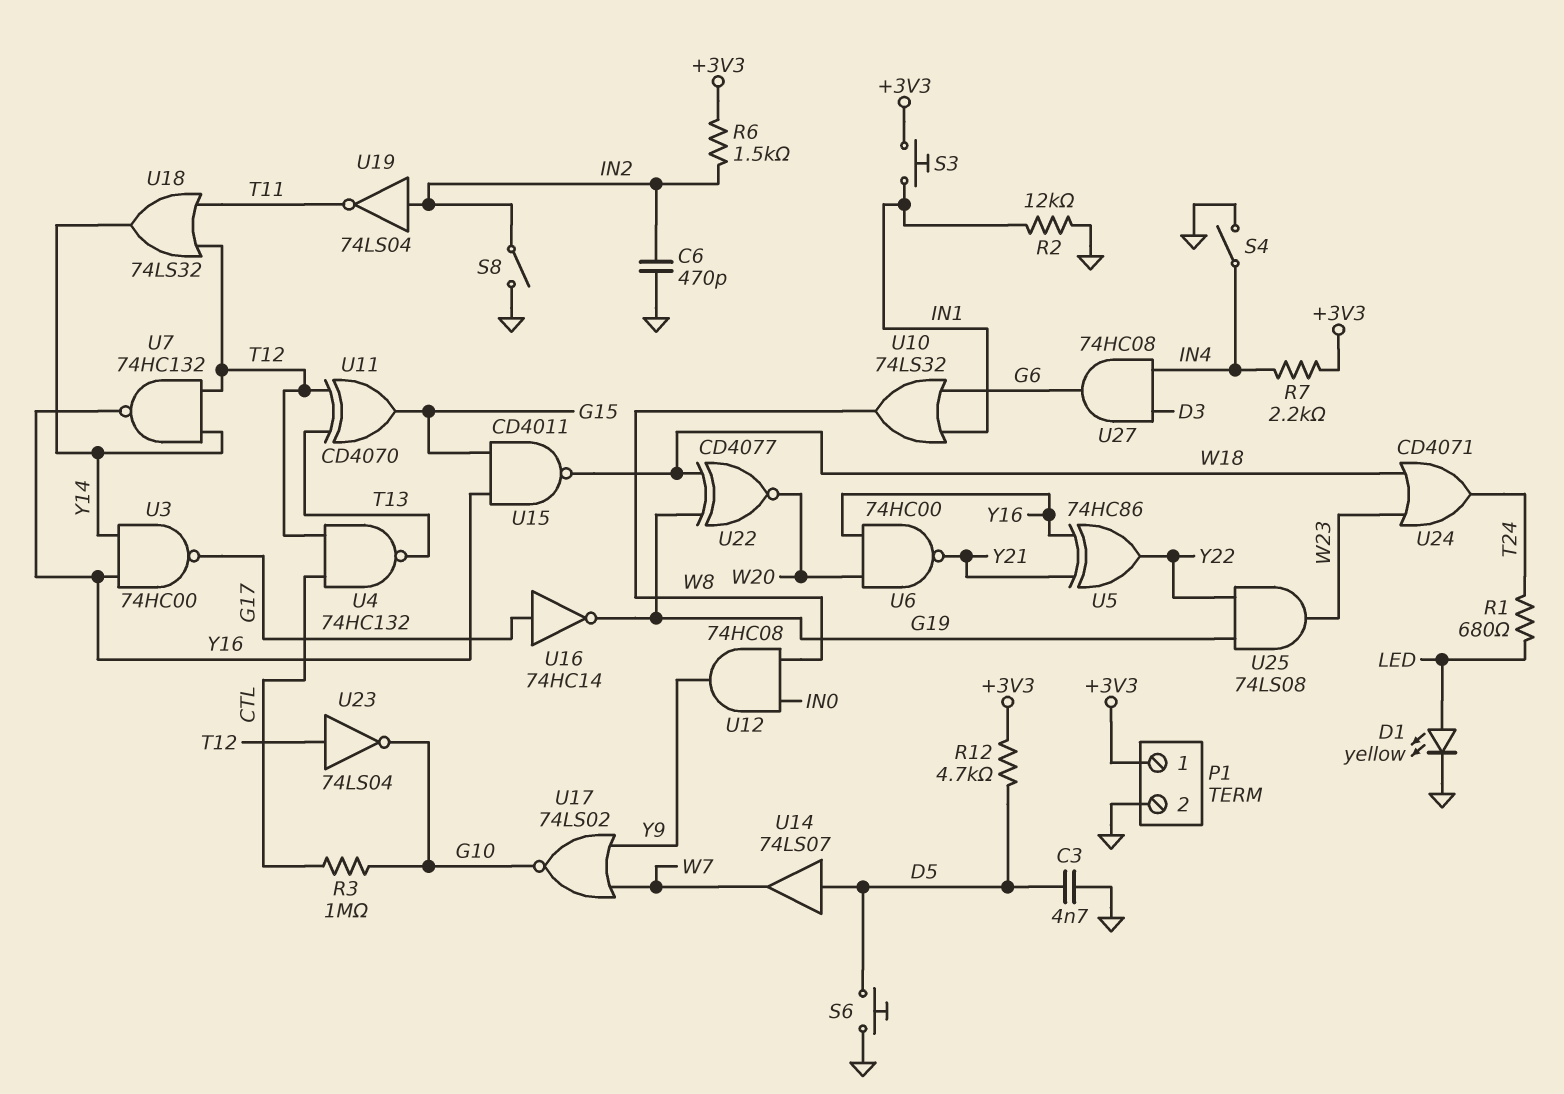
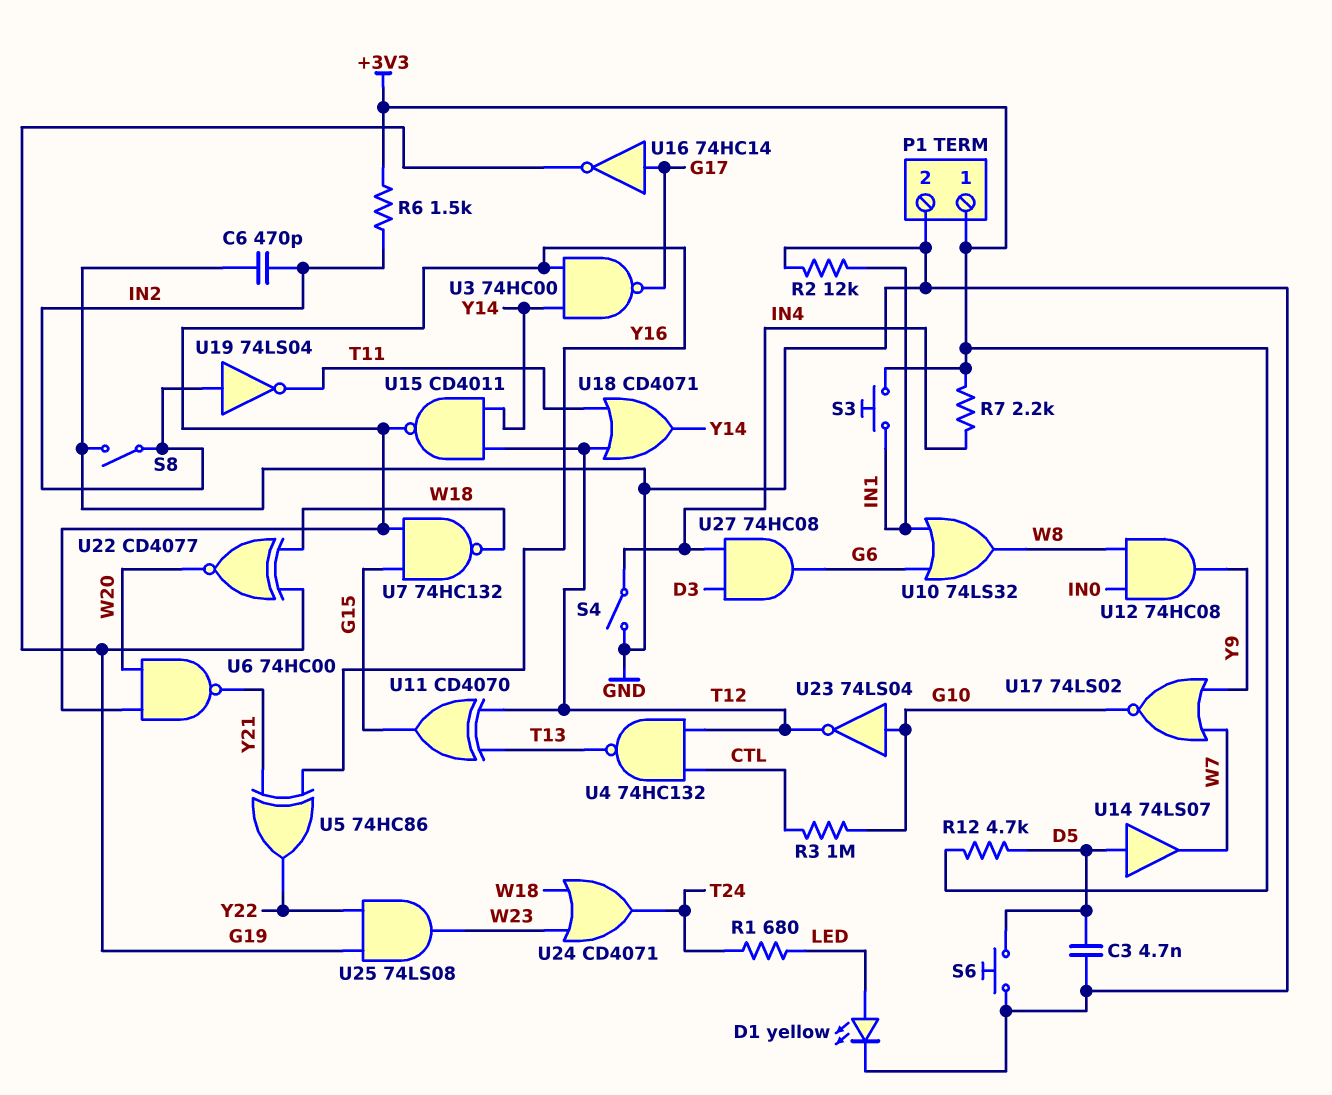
U7: NAND 74HC132 (in T12, in Y14, out Y16) -> NAND 74HC132 (in G15, in Y16, out W18)
U15: NAND CD4011 (in G15, in Y16, out W18) -> NAND CD4011 (in T12, in Y14, out Y16)
U18: OR 74LS32 (in T11, in T12, out Y14) -> OR CD4071 (in T11, in T12, out Y14)
U23: NOT 74LS04 (in T12, out G10) -> NOT 74LS04 (in G10, out T12)

